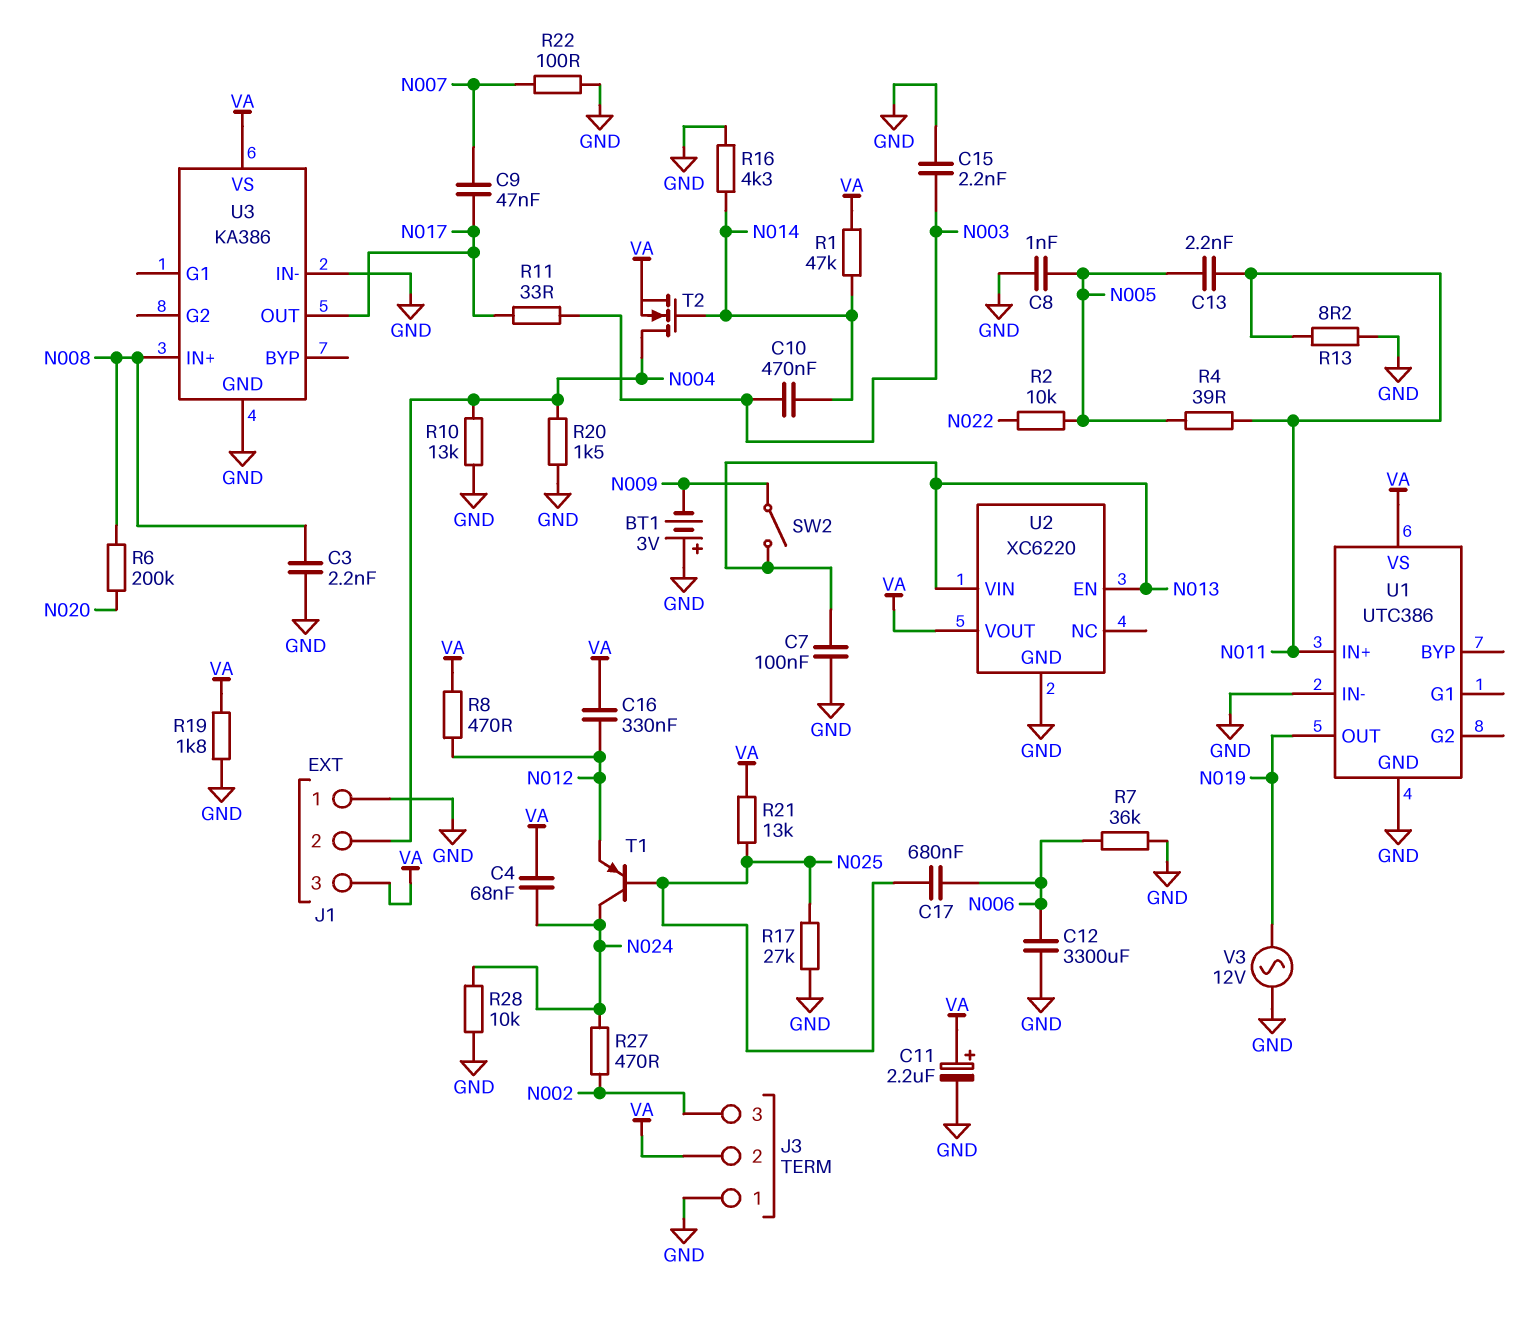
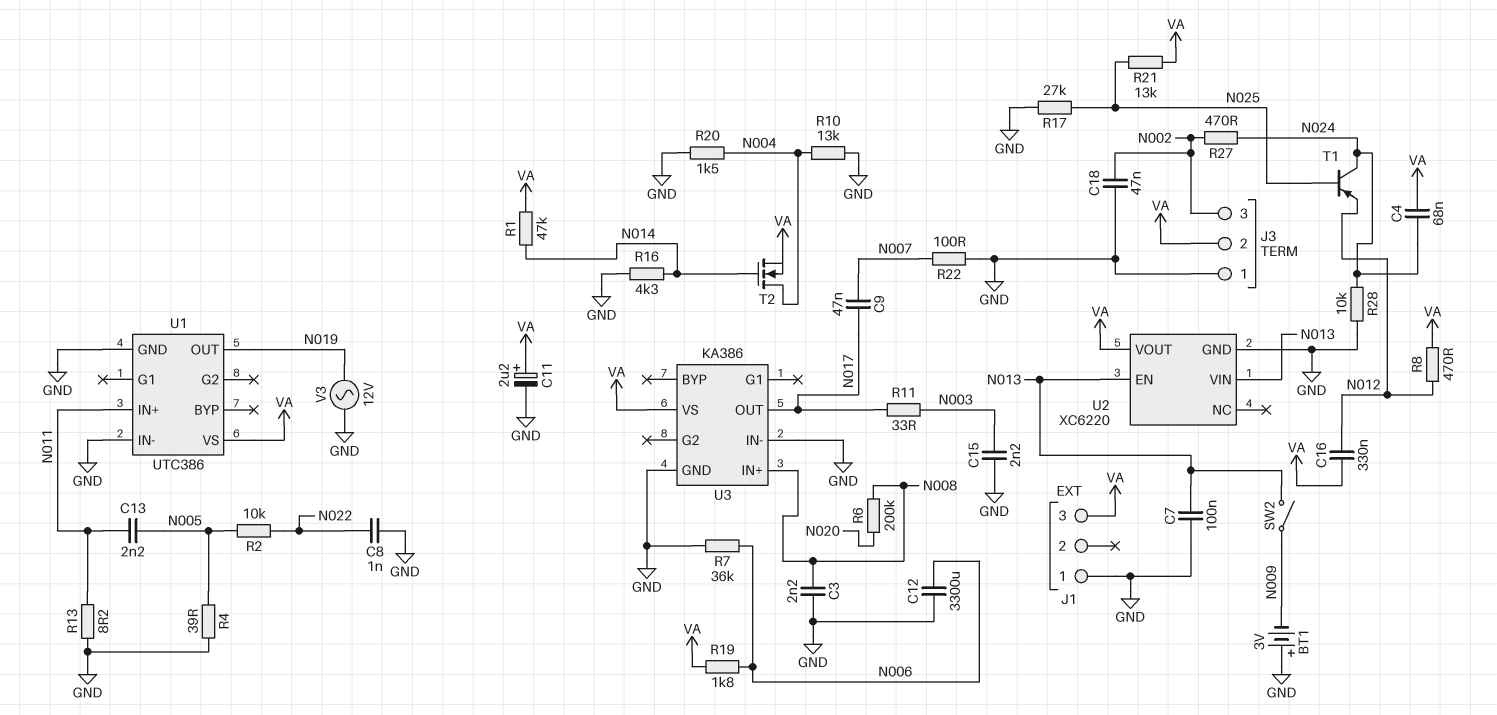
C8: 1nF (GND, N005) -> 1nF (GND, N022)
C10: 470nF (N003, N014) -> none
C17: 680nF (N006, N025) -> none
C18: none -> 47nF (GND, N002)
J1 pin 2: N004 -> none
R4: 39 (N005, N011) -> 39 (GND, N005)
R19: 1.8k (GND, VA) -> 1.8k (N006, VA)

